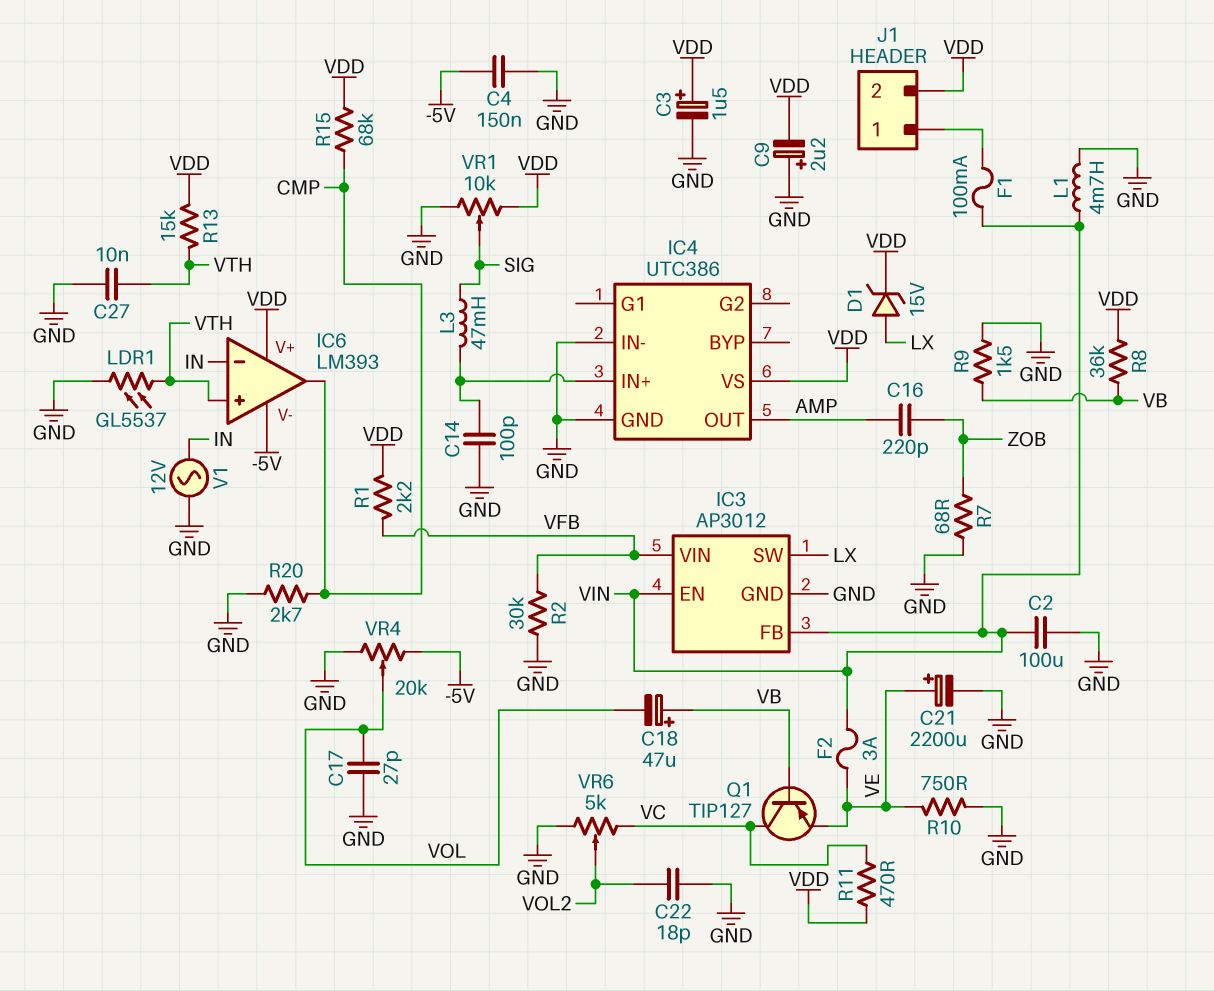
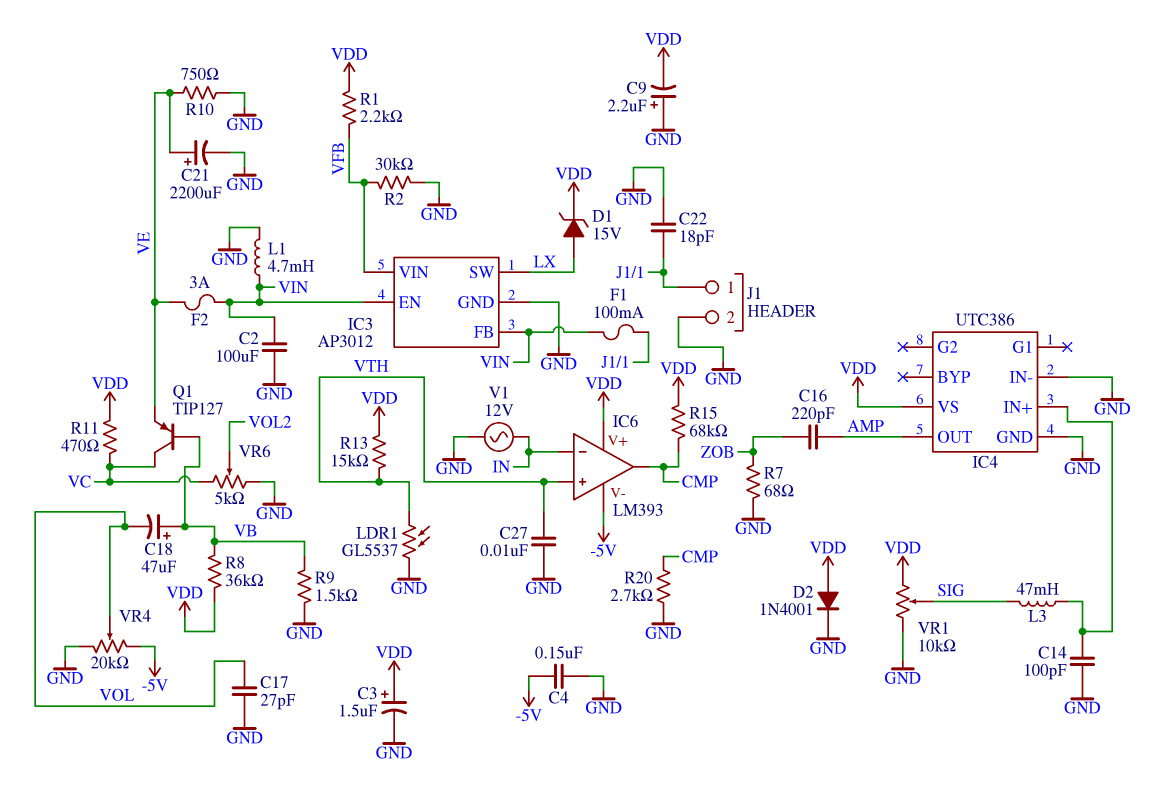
C22: 18pF (GND, VOL2) -> 18pF (GND, J1/1)
D2: none -> diode 1N4001 (A VDD, K GND)
J1 pin 2: VDD -> GND

